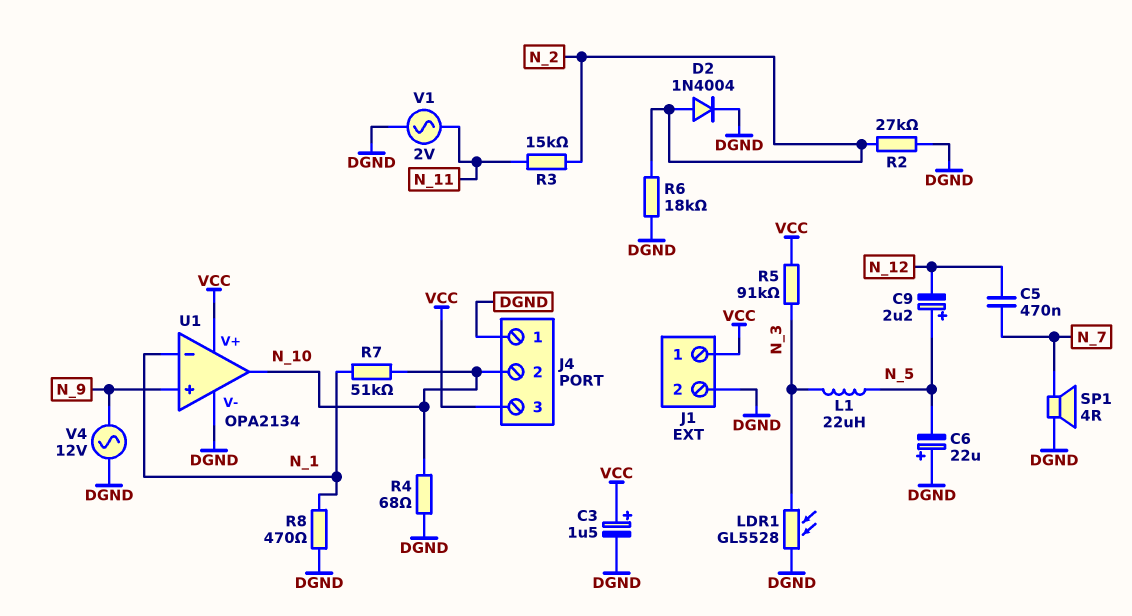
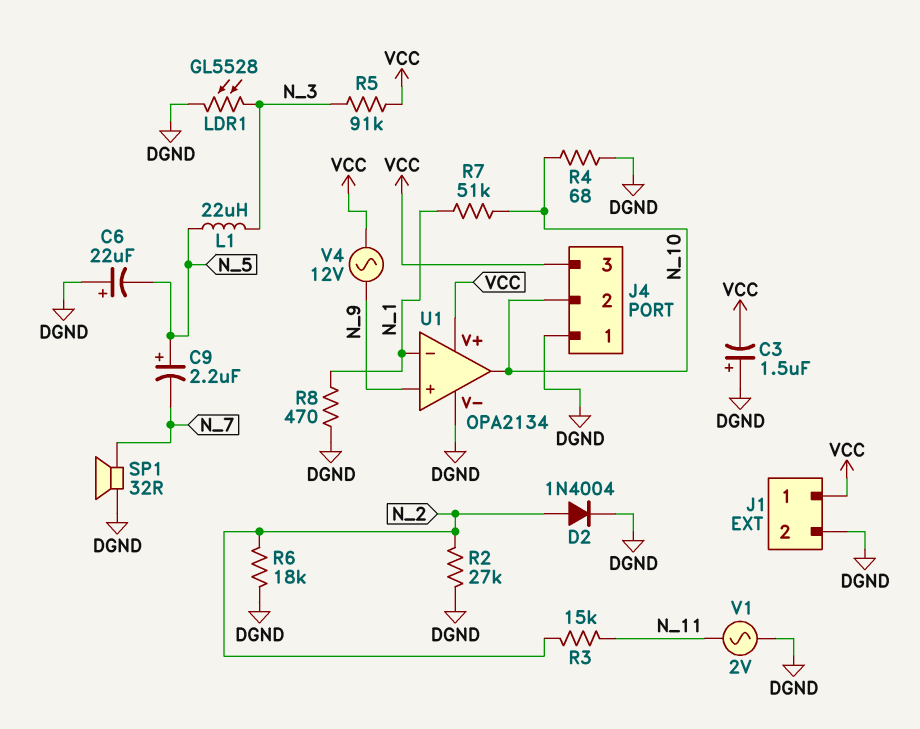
C3: 1.5uF (plus VCC, minus DGND) -> 1.5uF (plus DGND, minus VCC)
C5: 470nF (N_7, N_12) -> none
C9: 2.2uF (plus N_5, minus N_12) -> 2.2uF (plus N_5, minus N_7)
SP1: speaker 4R (DGND, N_7) -> speaker 32R (DGND, N_7)
V4: AC 12V (DGND, N_9) -> AC 12V (N_9, VCC)

